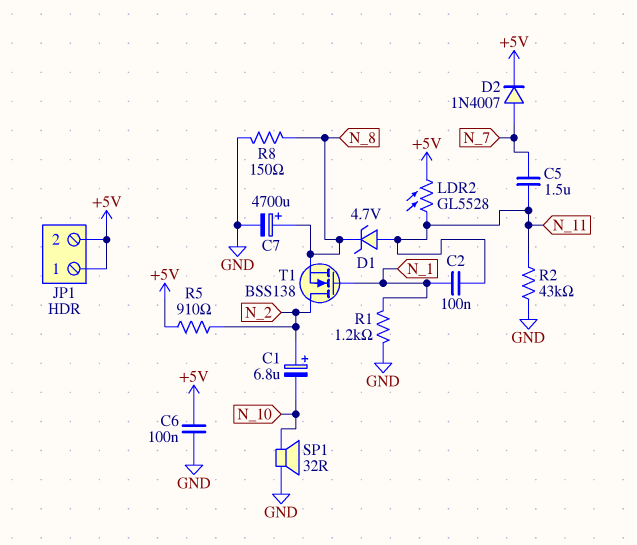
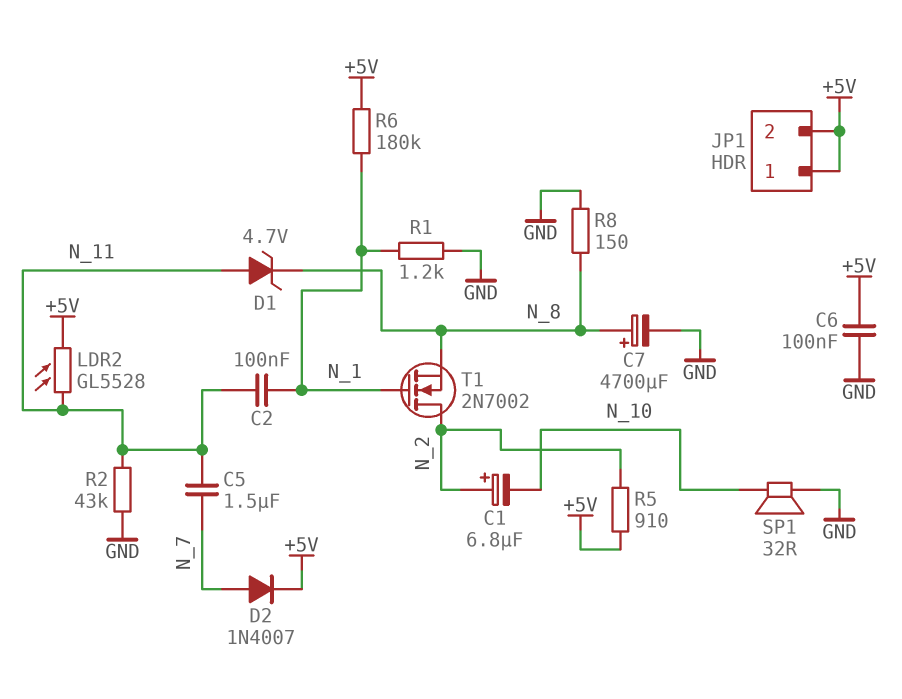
R6: none -> 180k (+5V, N_1)
T1: NMOS BSS138 (G N_1, D N_2, S N_8) -> NMOS 2N7002 (G N_1, D N_2, S N_8)

